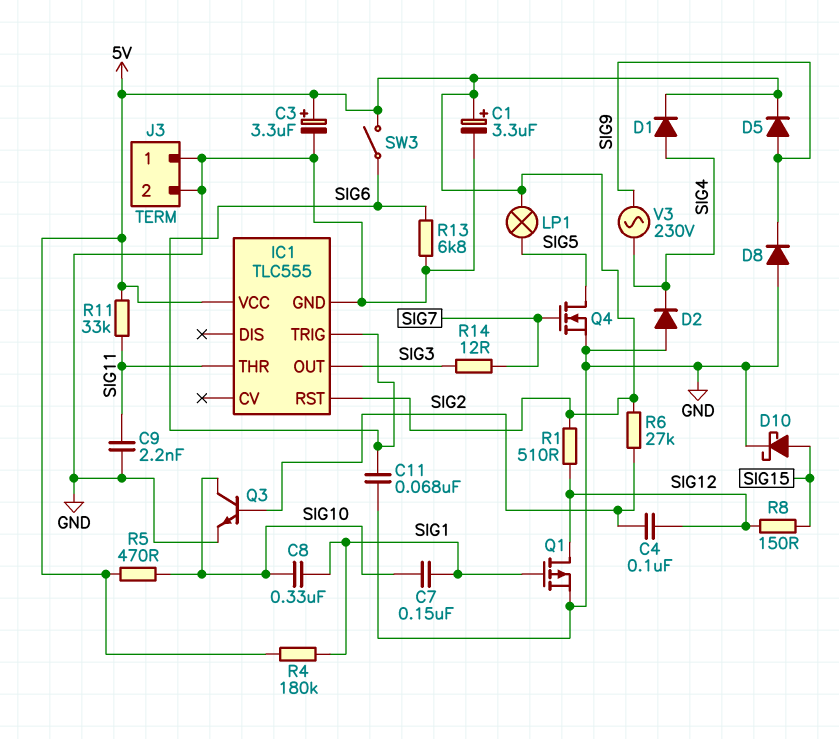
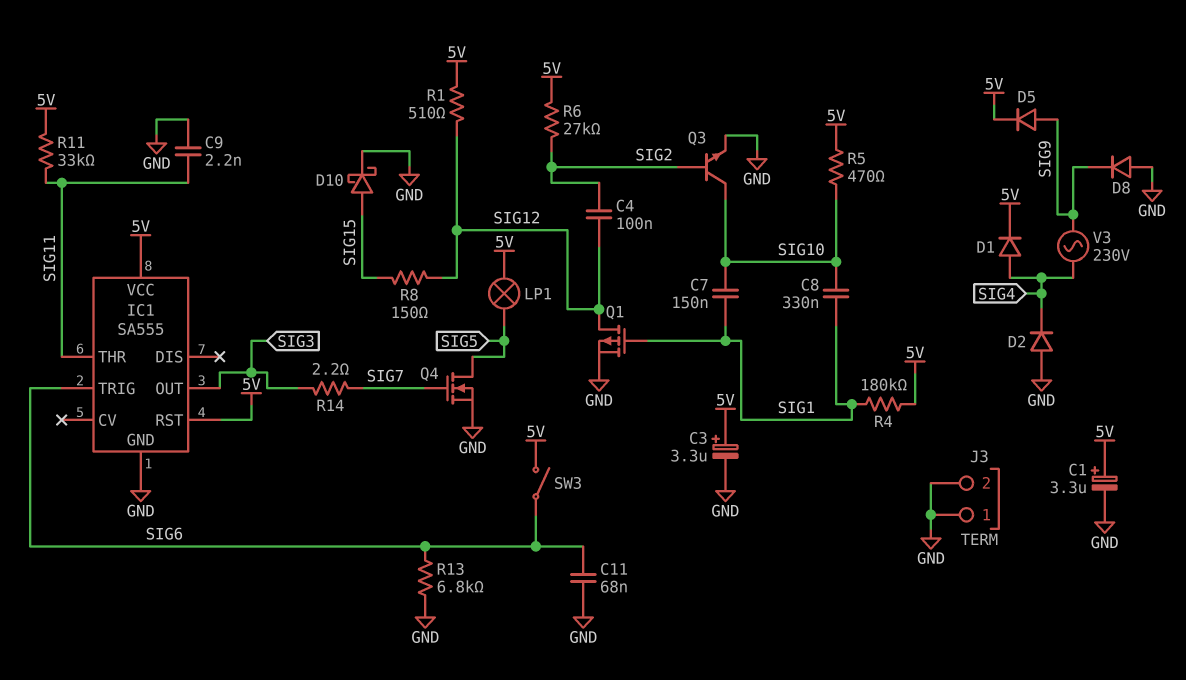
IC1: TLC555 -> SA555
R14: 12 (SIG3, SIG7) -> 2.2 (SIG3, SIG7)

